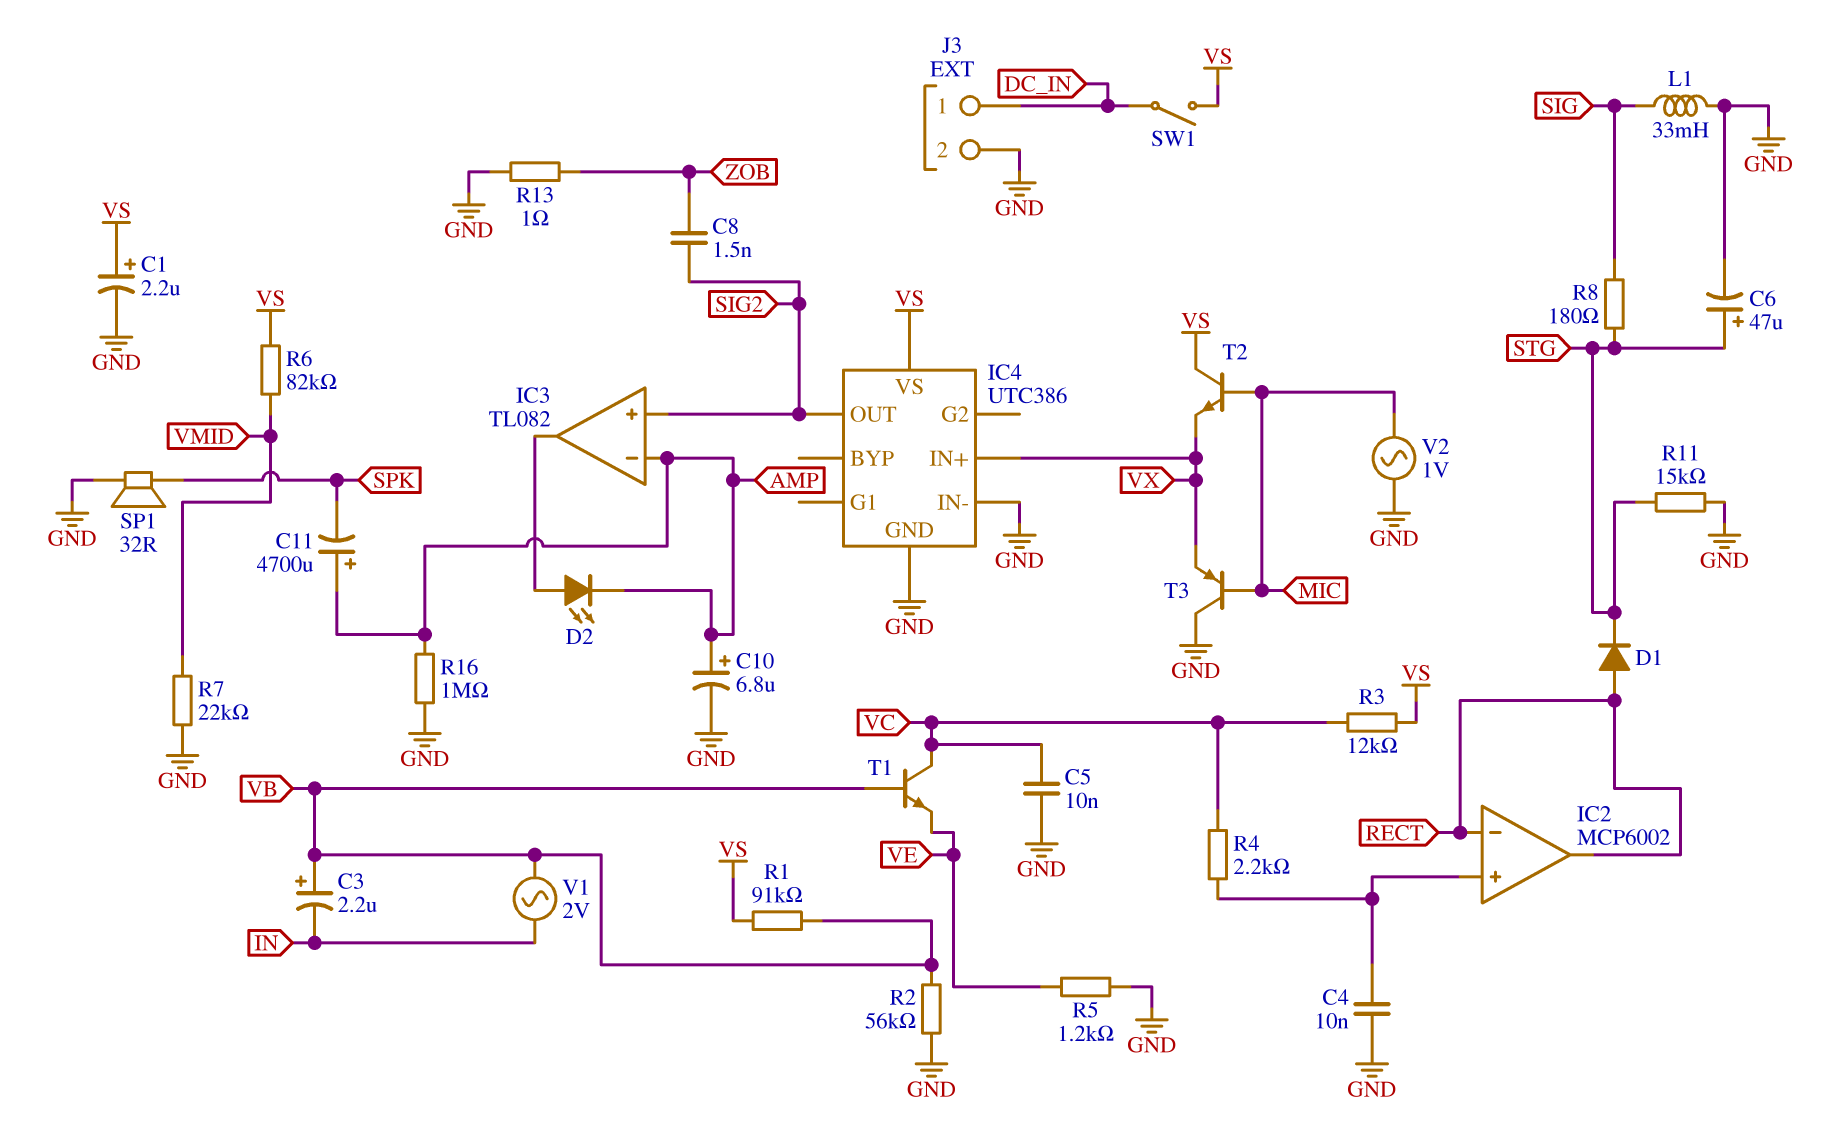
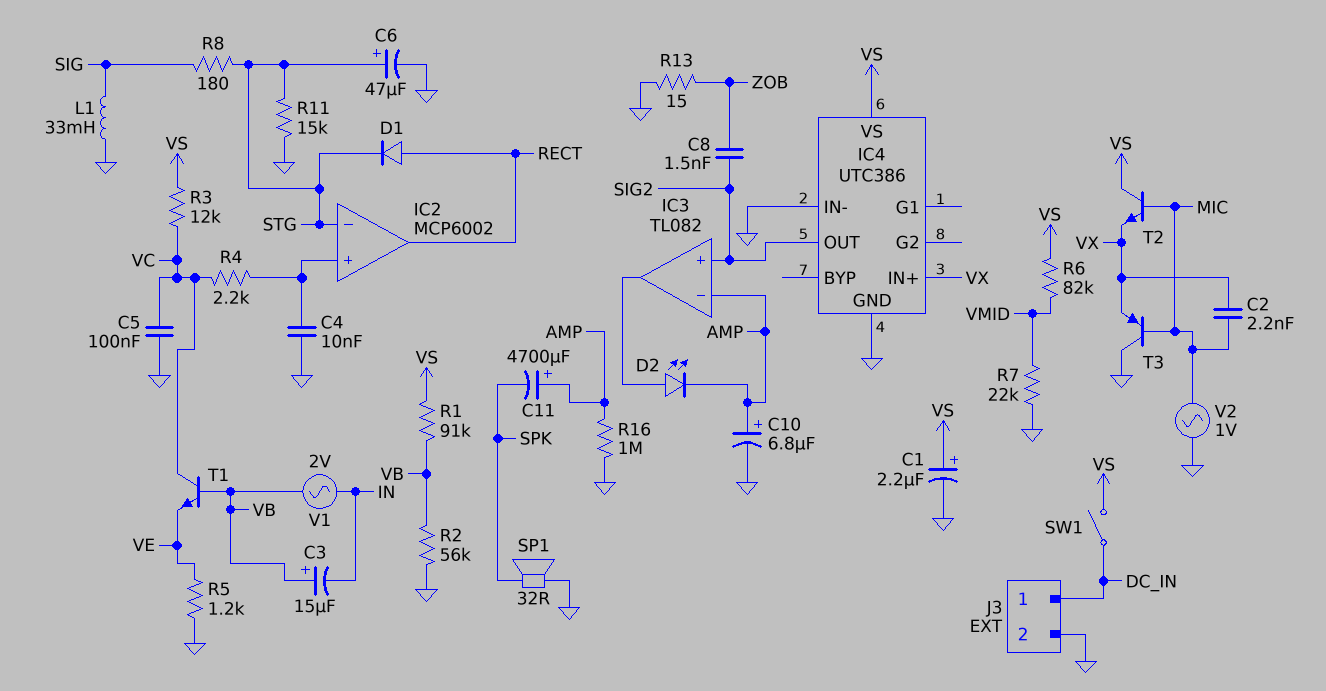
C2: none -> 2.2nF (MIC, VX)
C3: 2.2uF (plus VB, minus IN) -> 15uF (plus VB, minus IN)
C5: 10nF (GND, VC) -> 100nF (GND, VC)
IC2 pin in-: RECT -> STG
R13: 1 (GND, ZOB) -> 15 (GND, ZOB)

